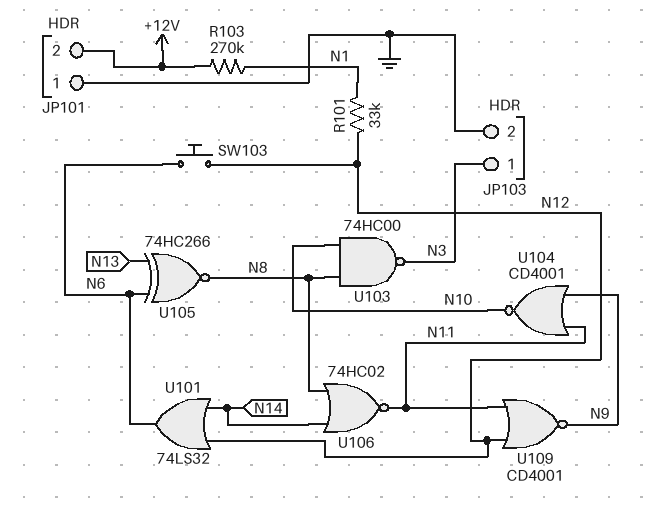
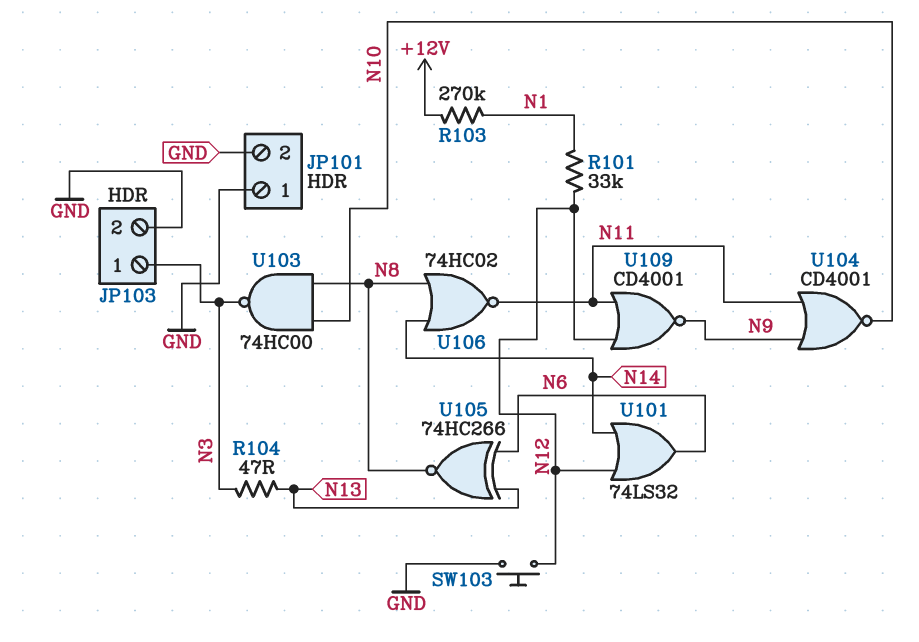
JP101 pin 2: +12V -> GND
R104: none -> 47 (N3, N13)
SW103: button (N6, N12) -> button (GND, N12)

